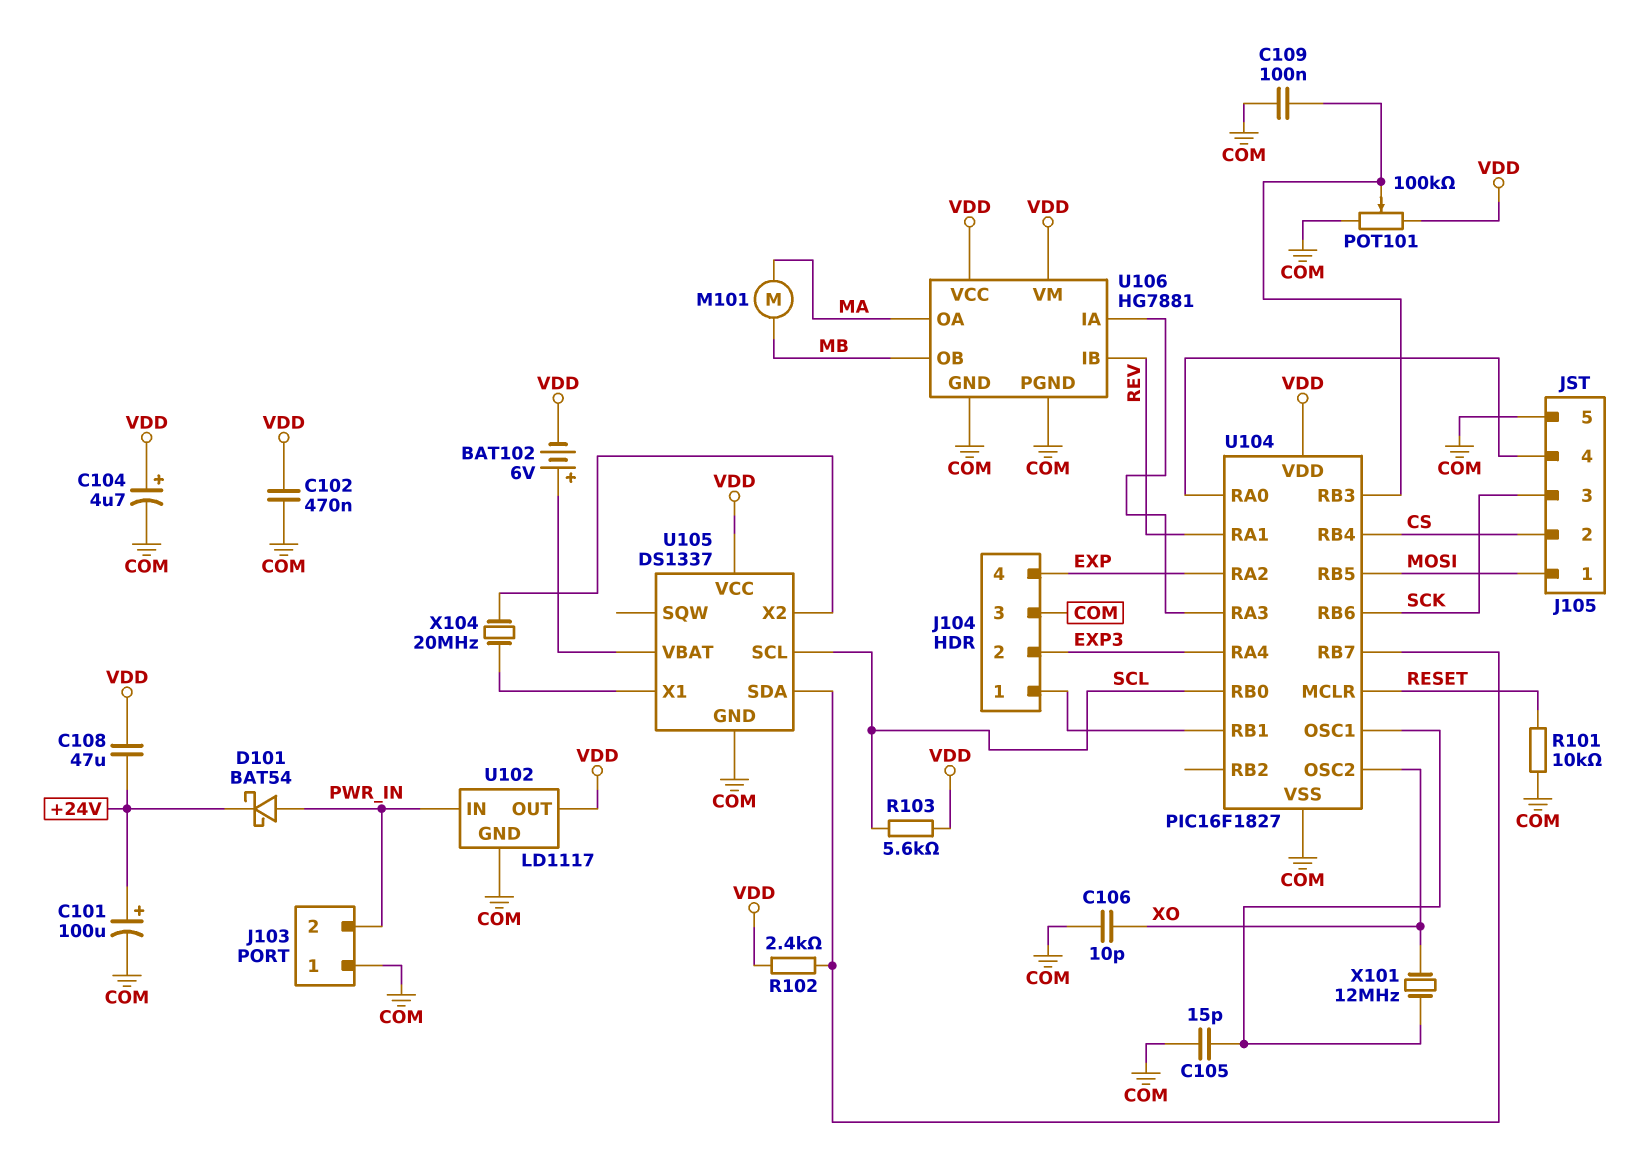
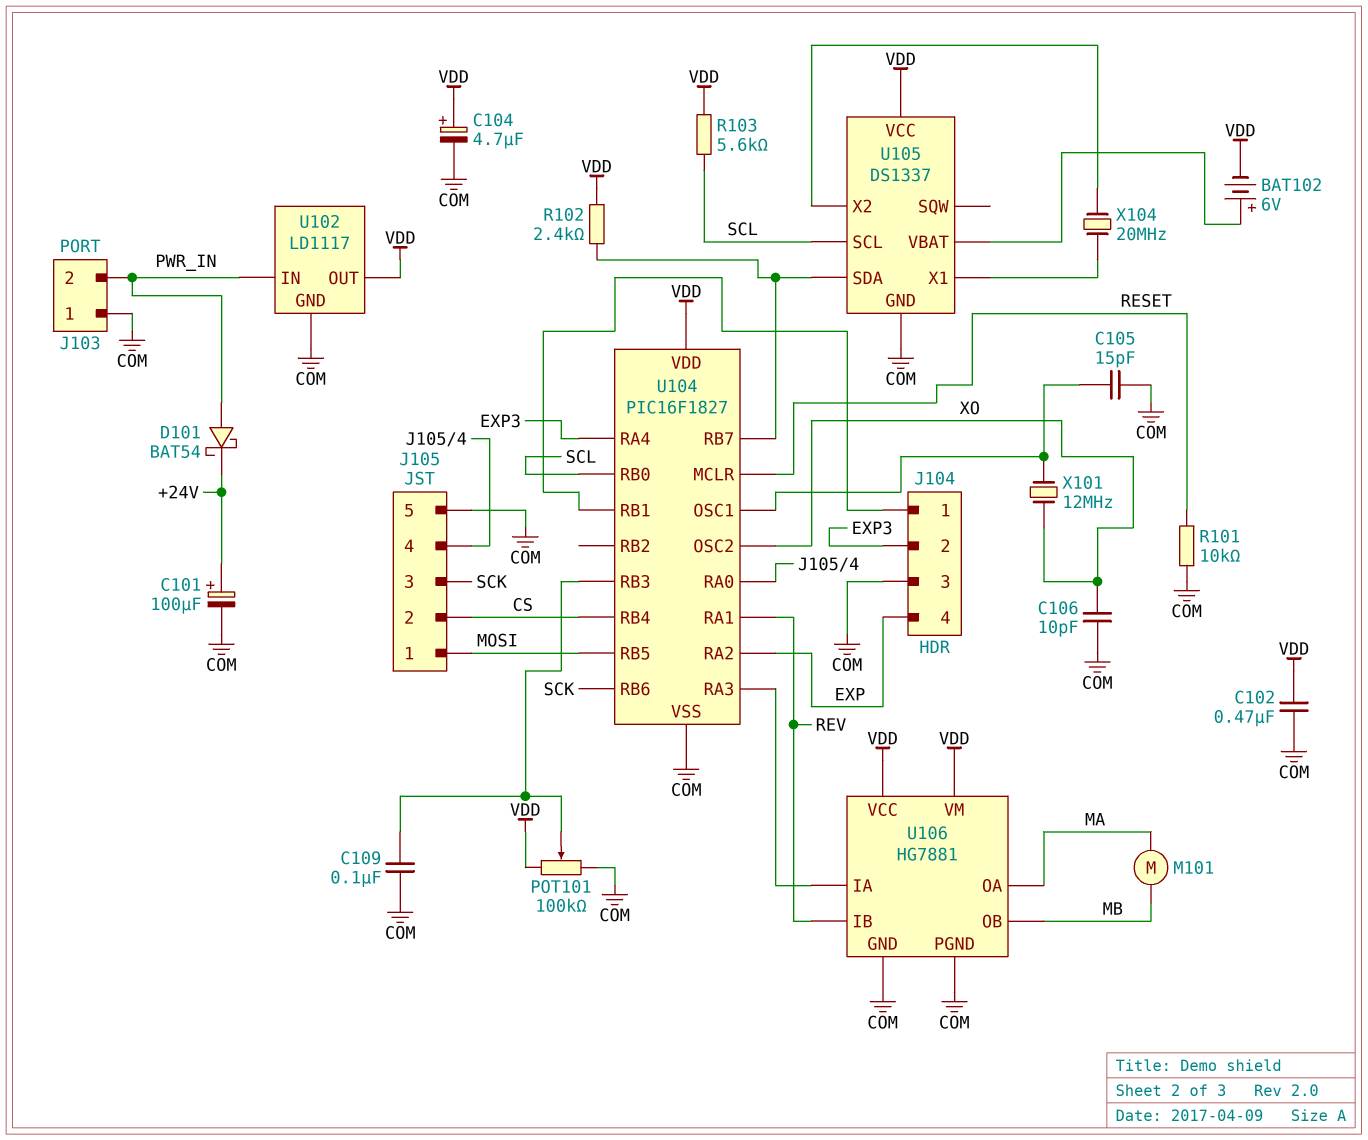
C108: 47uF (+24V, VDD) -> none

